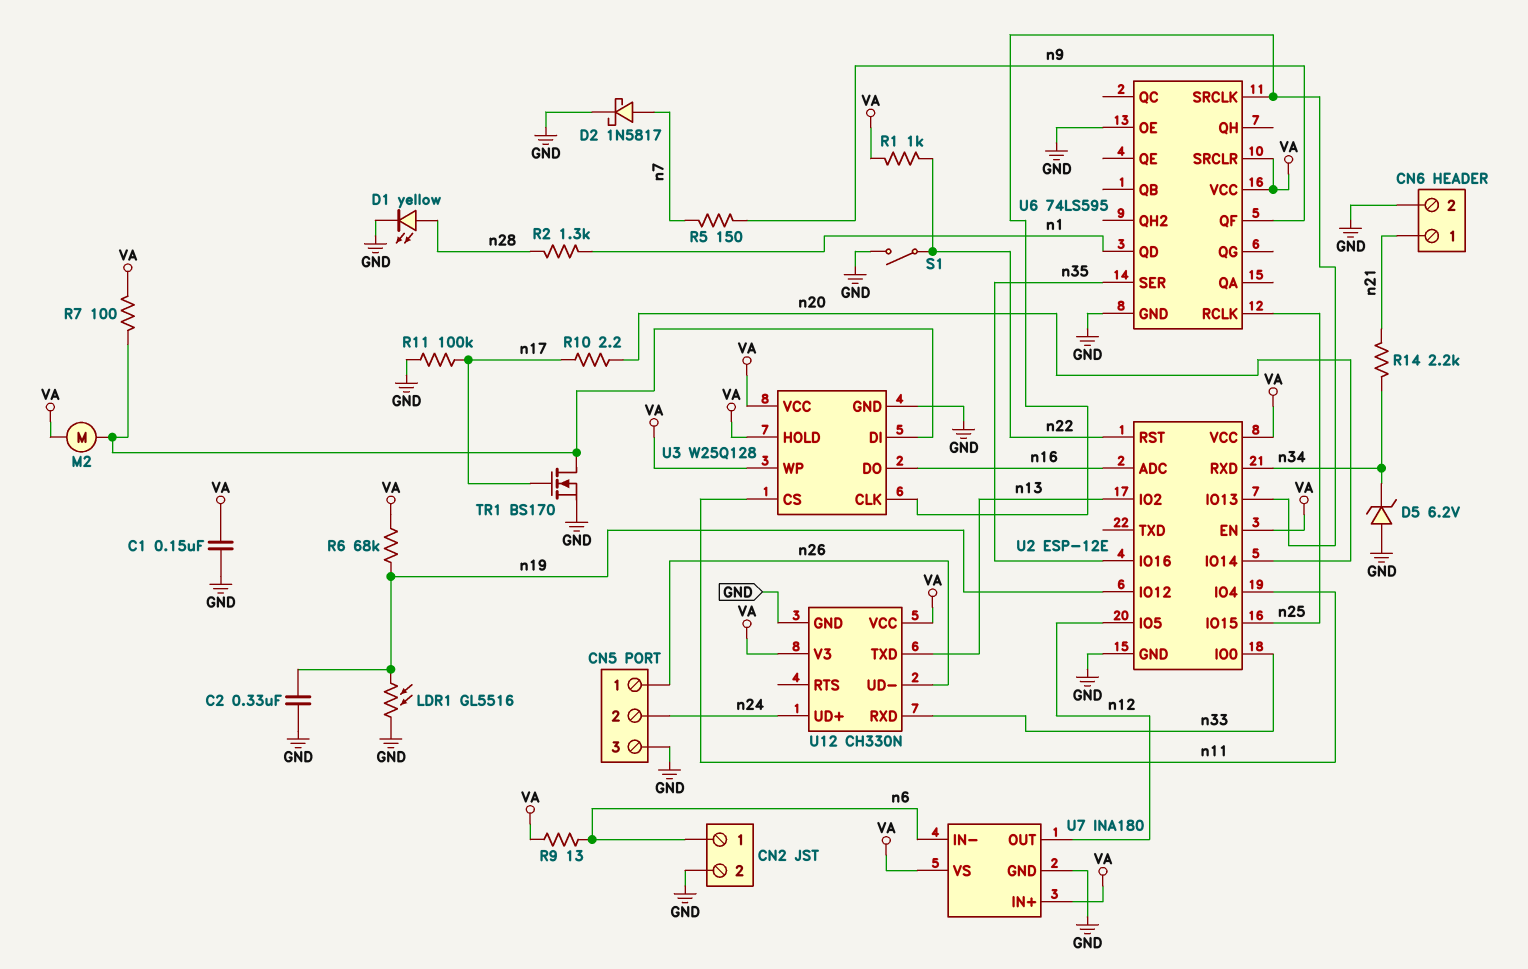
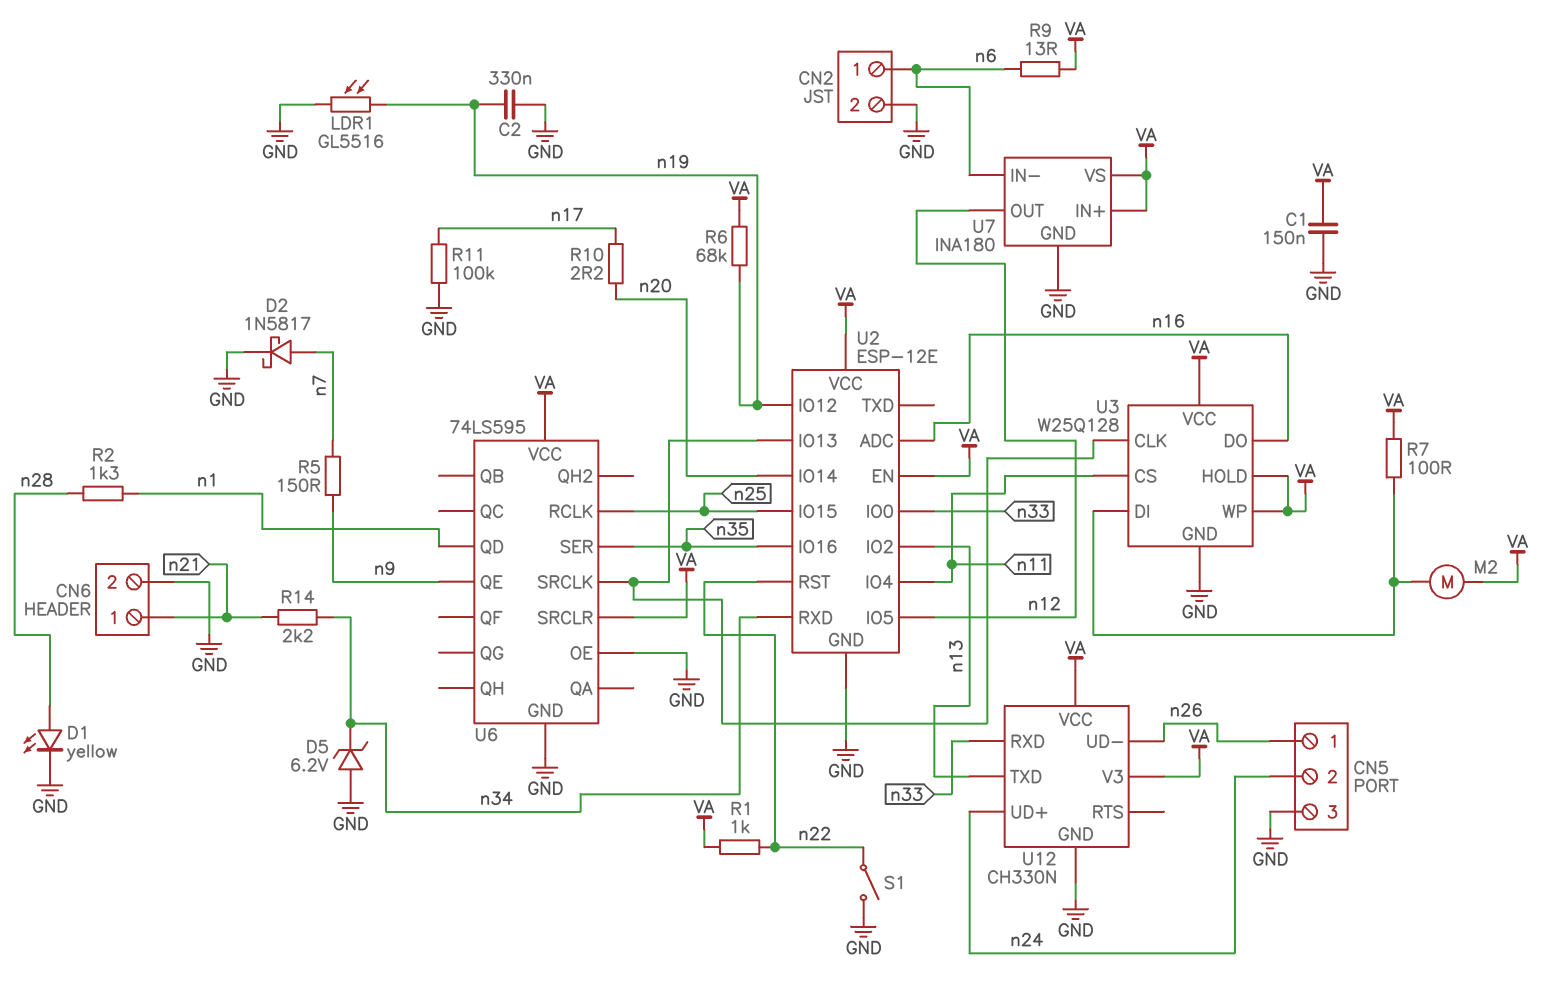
TR1: NMOS BS170 (G n17, D U3/DI, S GND) -> none
U6 pin QE: none -> n9
U6 pin QF: n9 -> none

